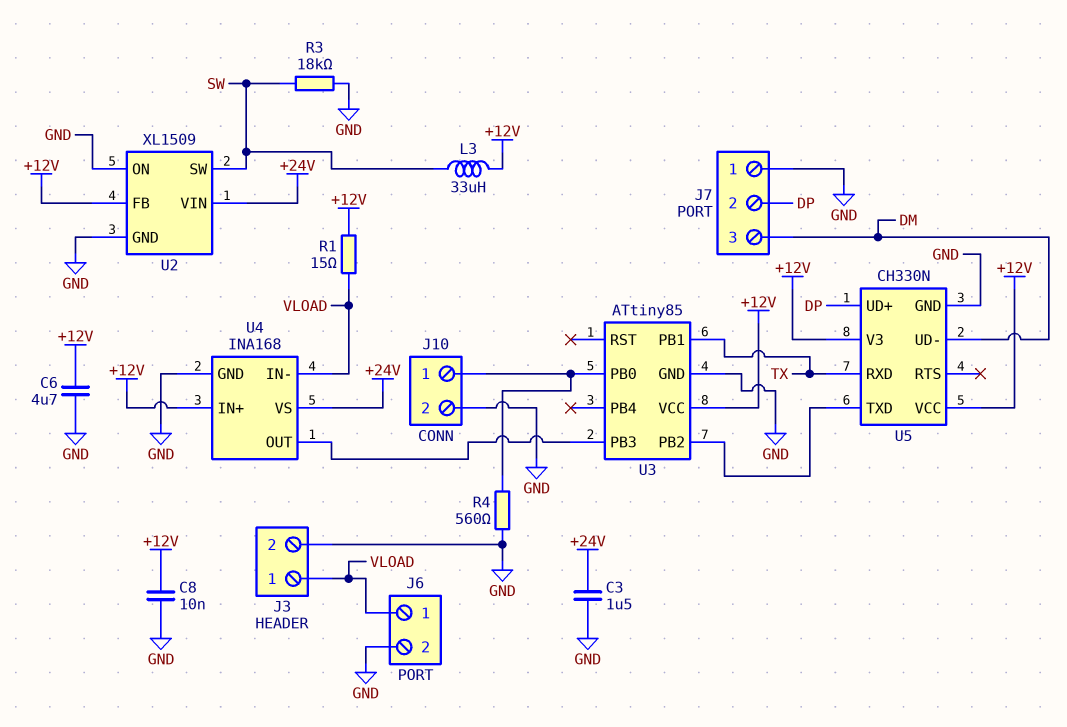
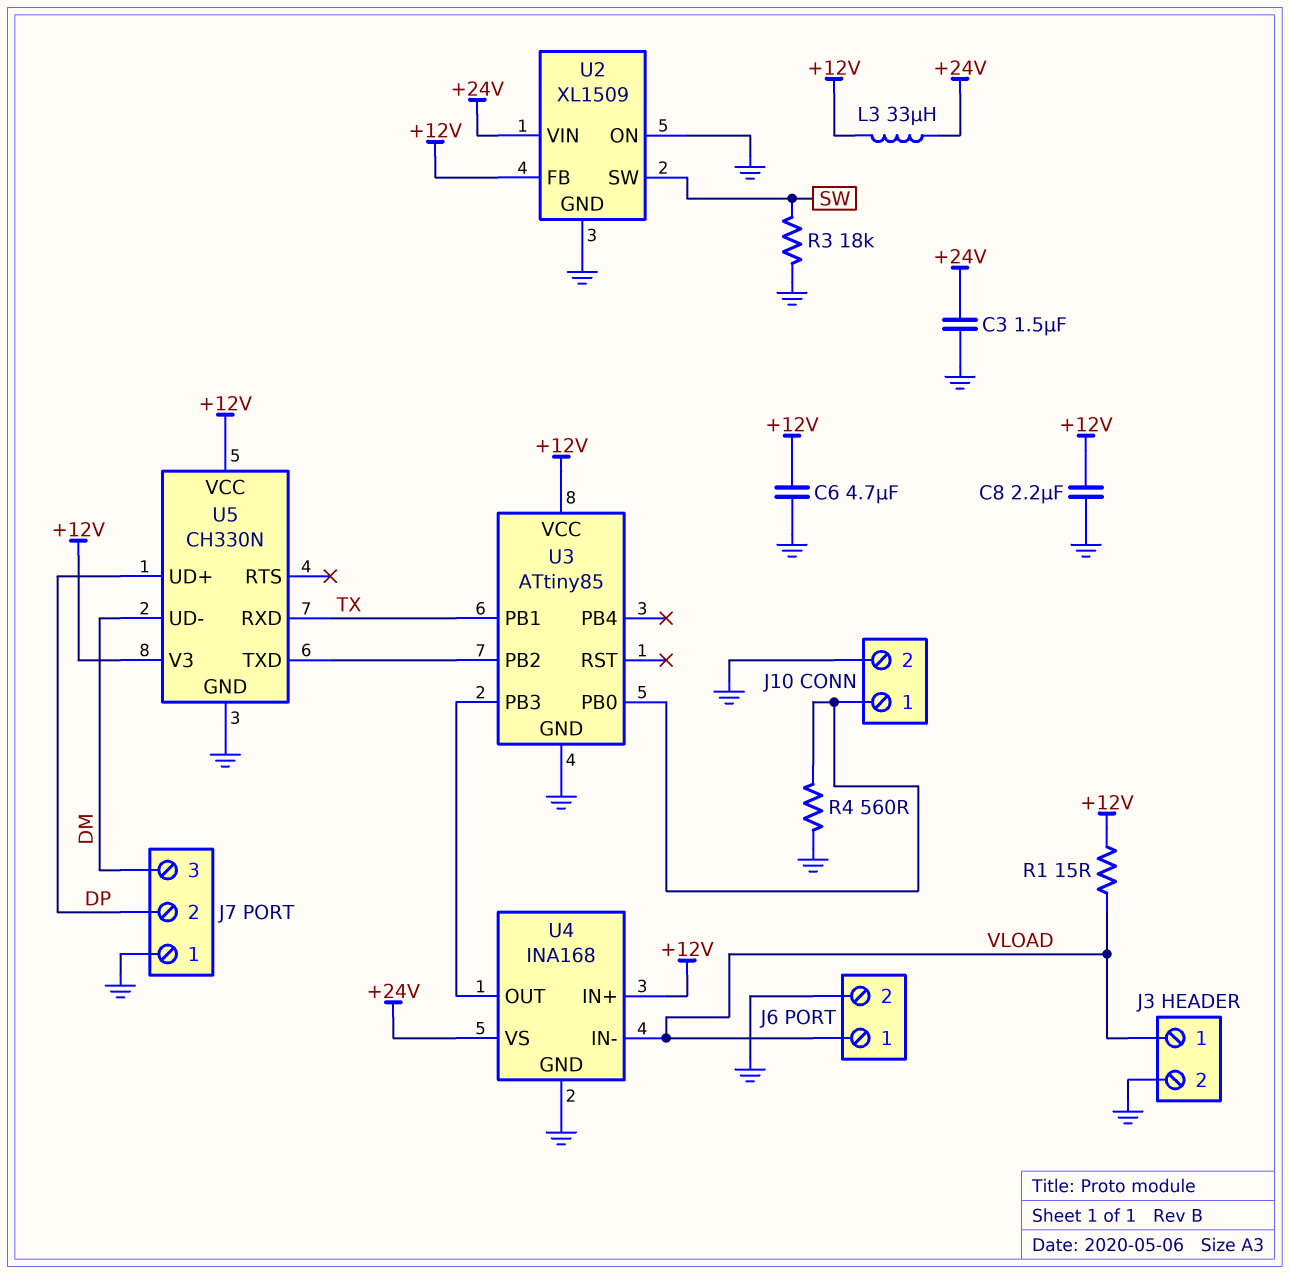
C8: 10nF (+12V, GND) -> 2.2uF (+12V, GND)
L3: 33uH (+12V, SW) -> 33uH (+12V, +24V)

